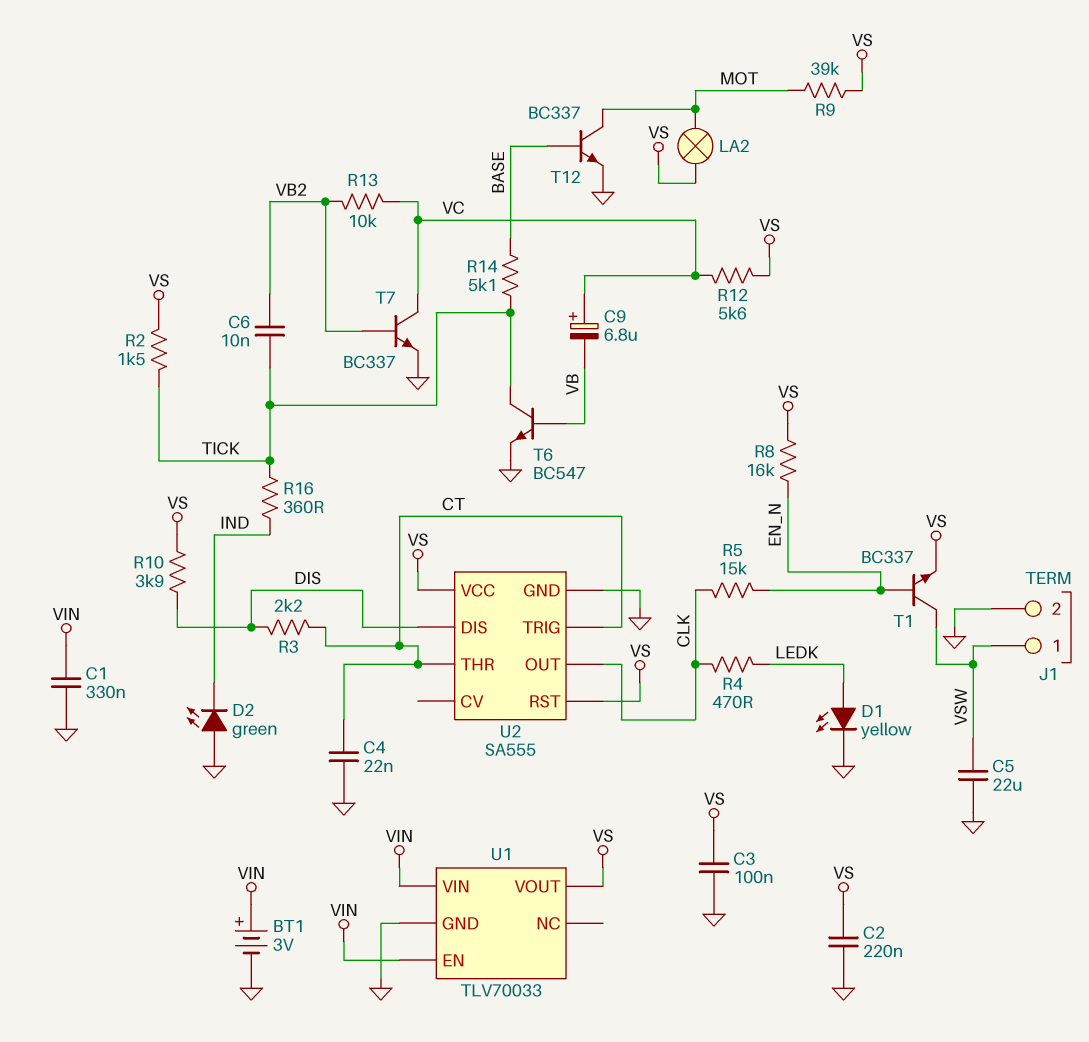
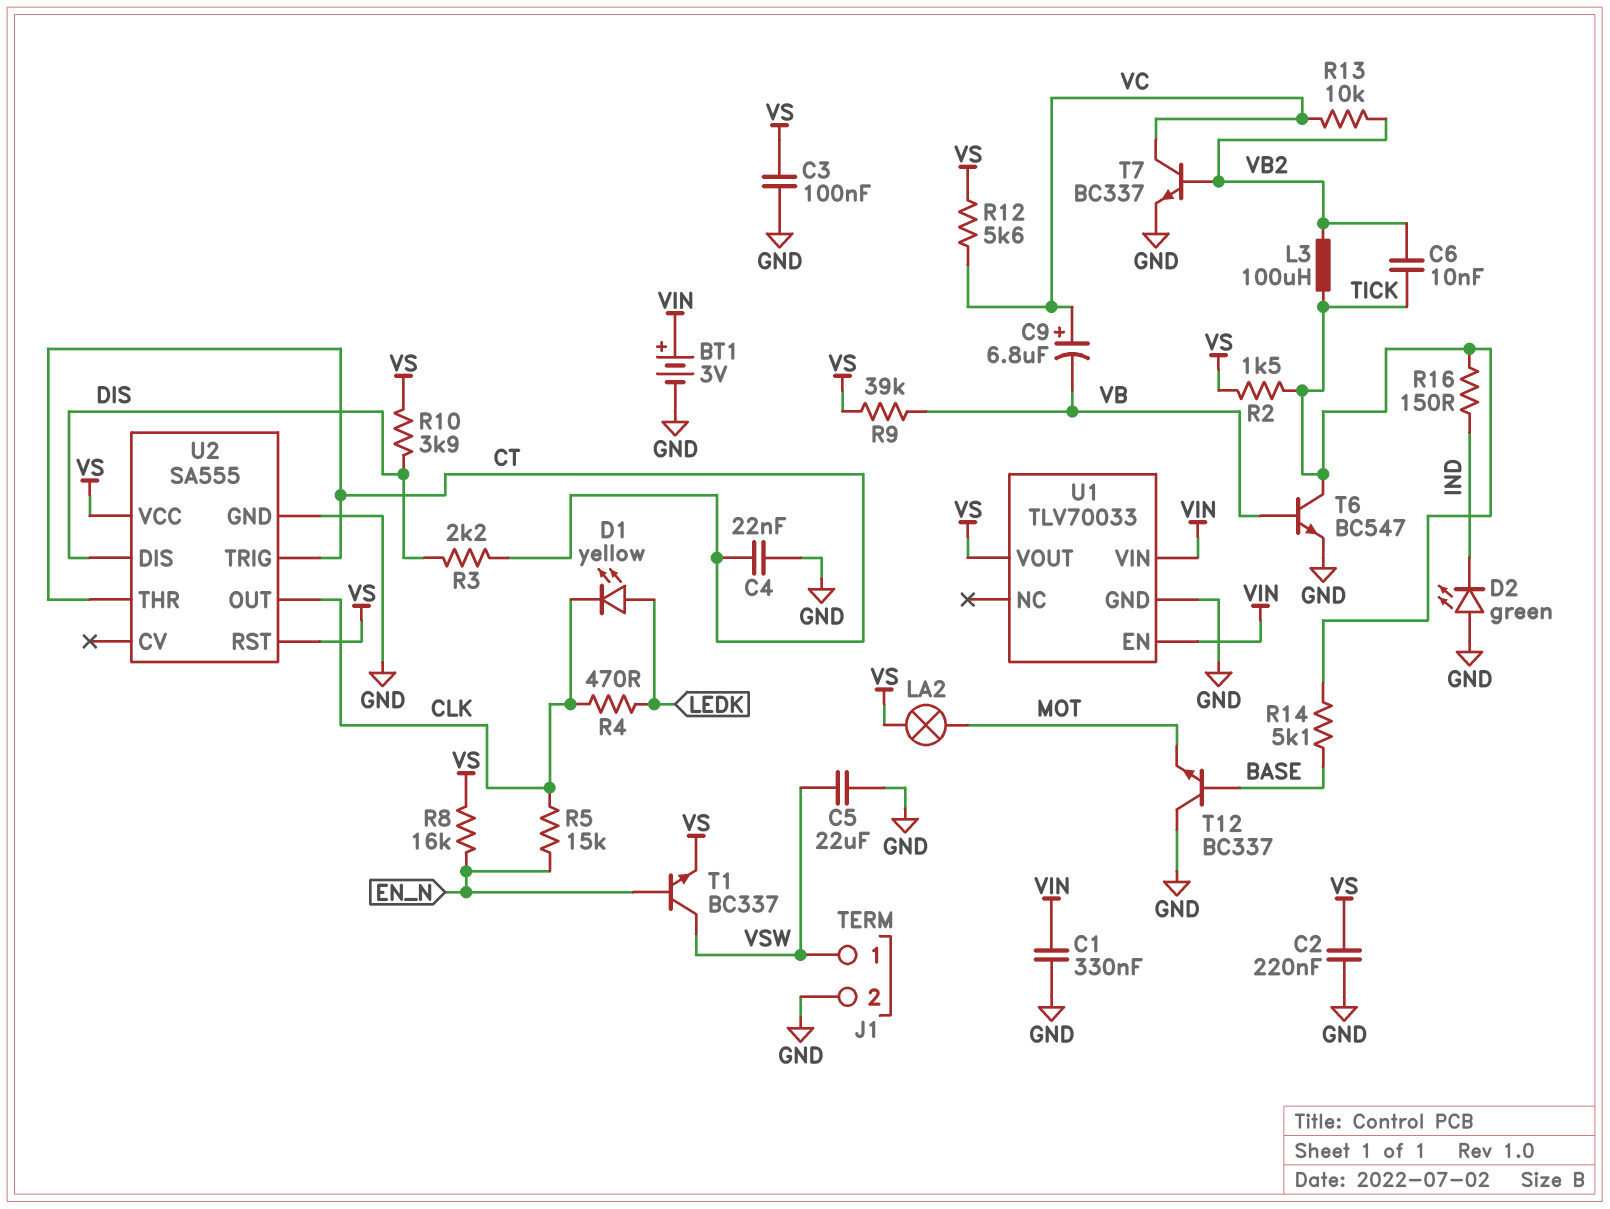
D1: LED yellow (A LEDK, K GND) -> LED yellow (A LEDK, K CLK)
L3: none -> 100uH (TICK, VB2)
R9: 39k (MOT, VS) -> 39k (VB, VS)
R16: 360 (IND, TICK) -> 150 (IND, TICK)
T12: NPN BC337 (B BASE, C MOT, E GND) -> NPN BC337 (B BASE, C GND, E MOT)

